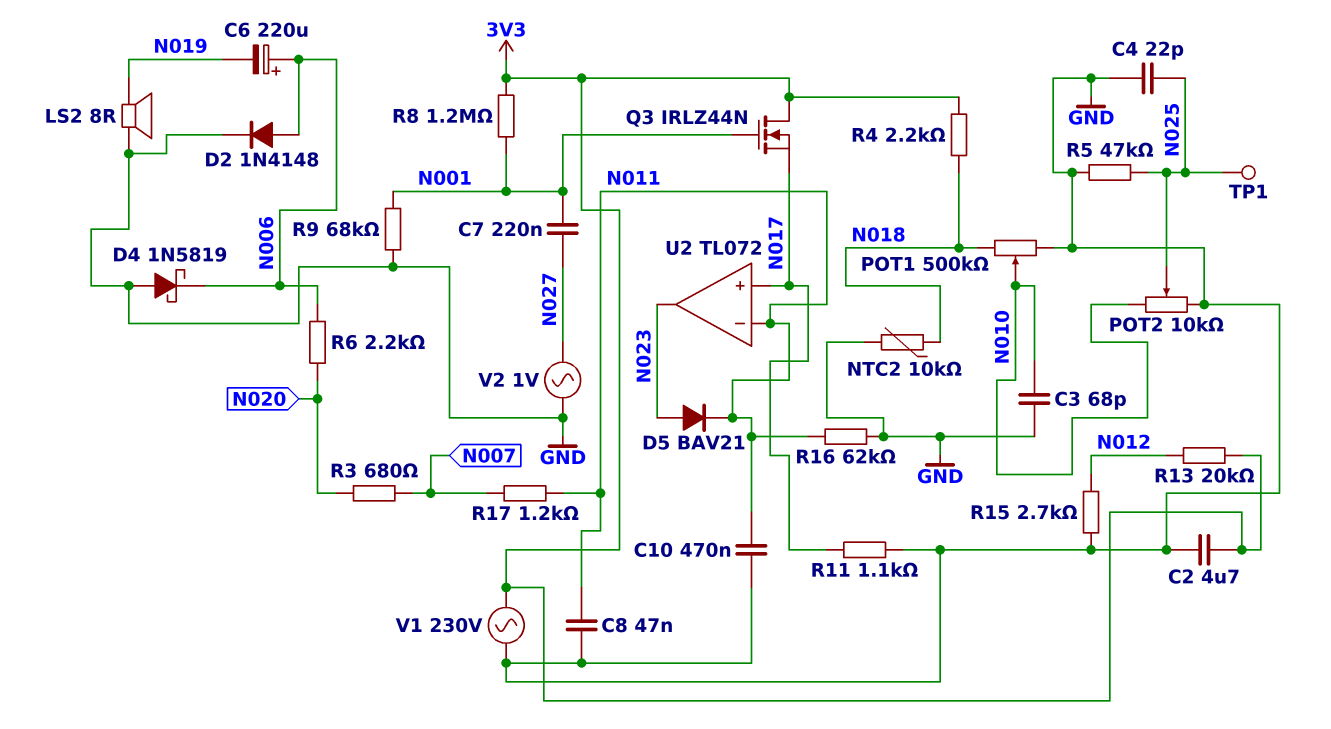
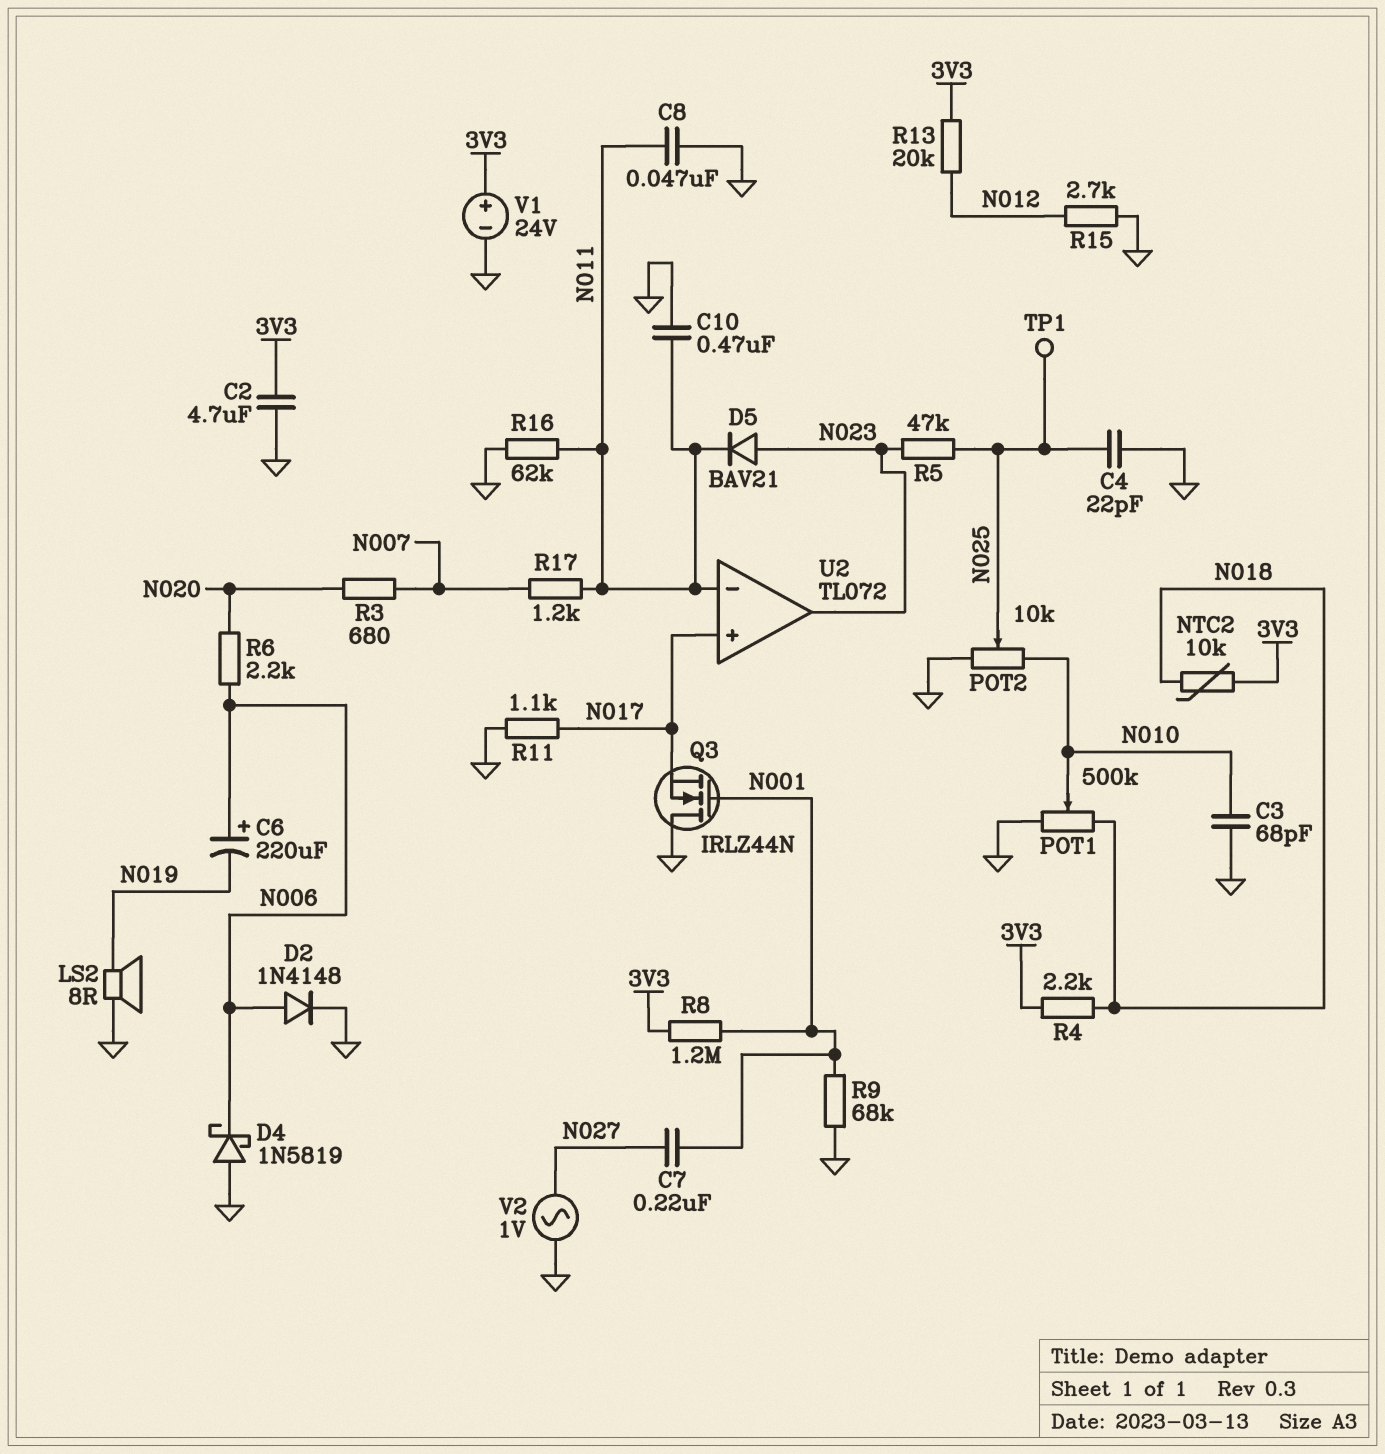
NTC2: 10k (GND, N018) -> 10k (3V3, N018)
Q3: NMOS IRLZ44N (G N001, D 3V3, S N017) -> NMOS IRLZ44N (G N001, D GND, S N017)
R5: 47k (GND, N025) -> 47k (N023, N025)
V1: AC 230V (3V3, GND) -> 24V (plus 3V3, minus GND)

